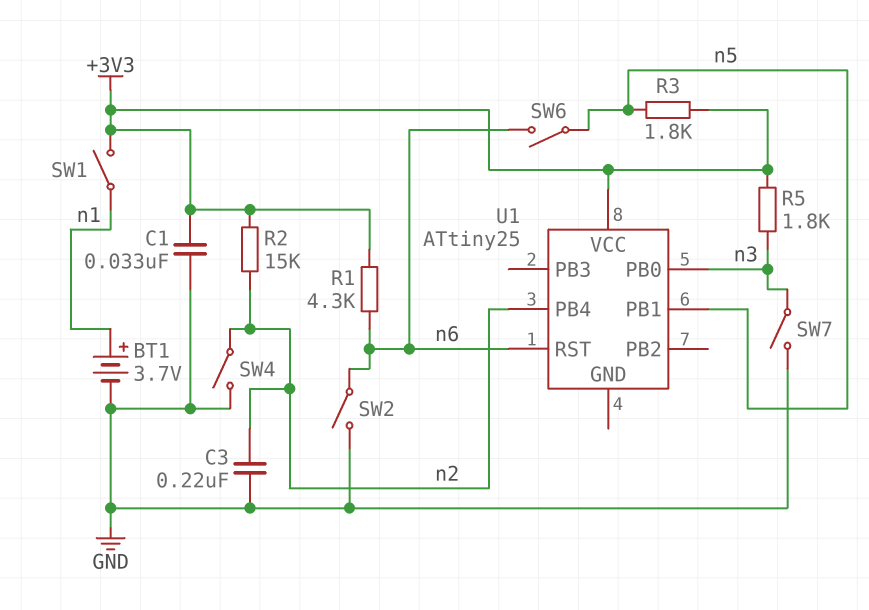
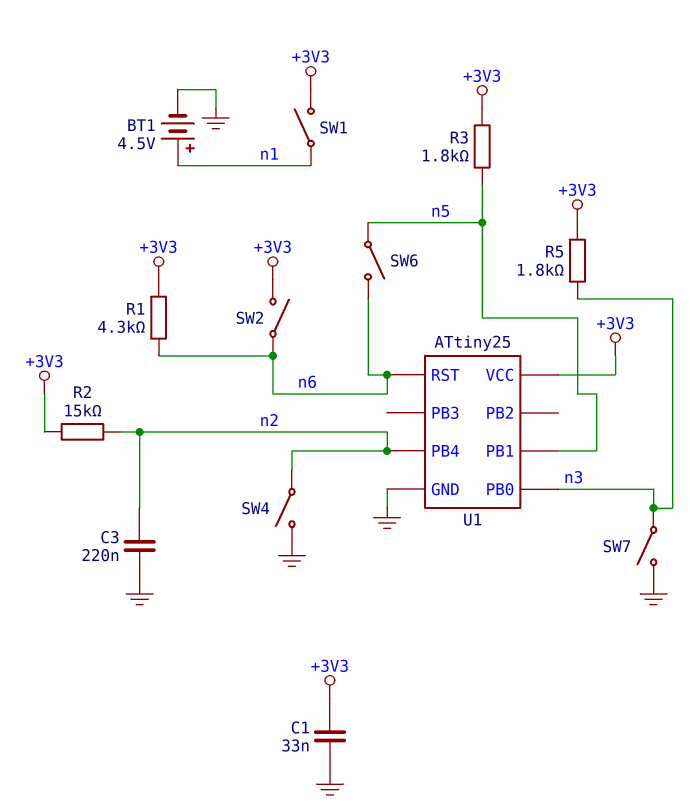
BT1: 3.7V (plus n1, minus GND) -> 4.5V (plus n1, minus GND)
SW2: switch (GND, n6) -> switch (+3V3, n6)
U1 pin GND: none -> GND

